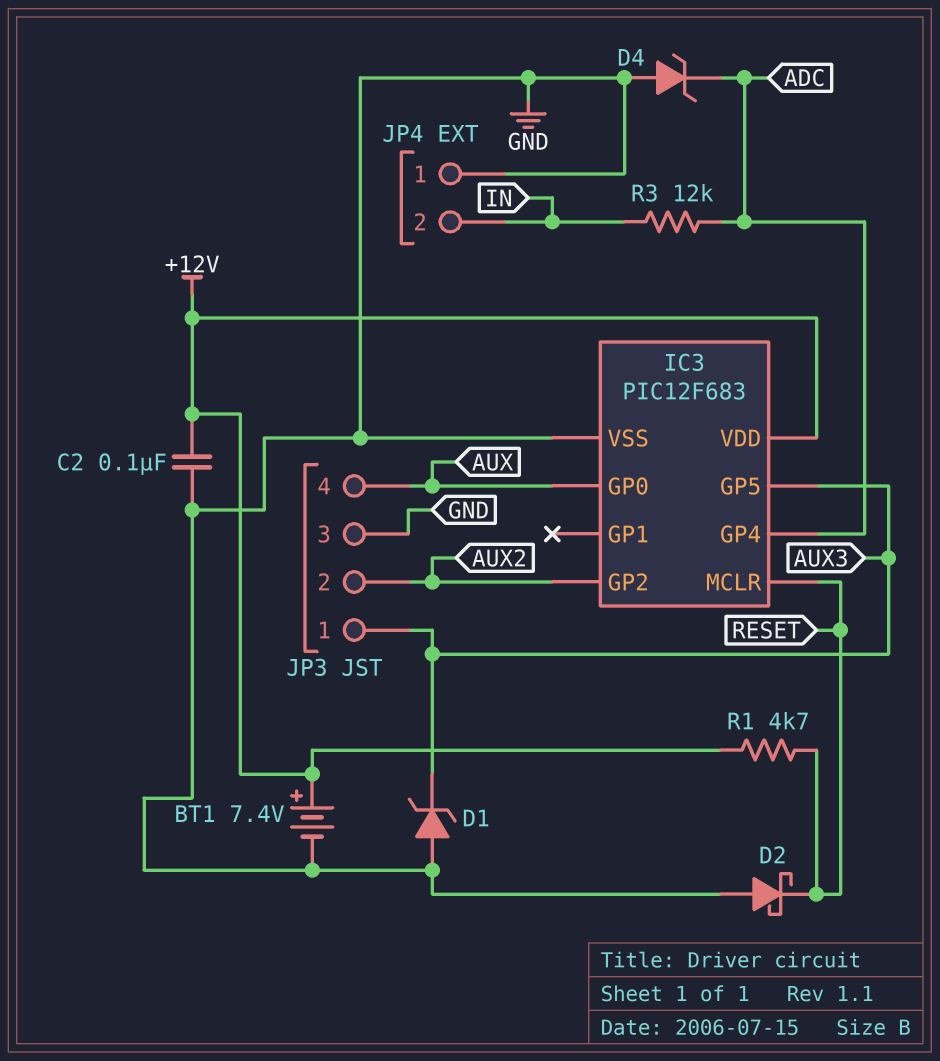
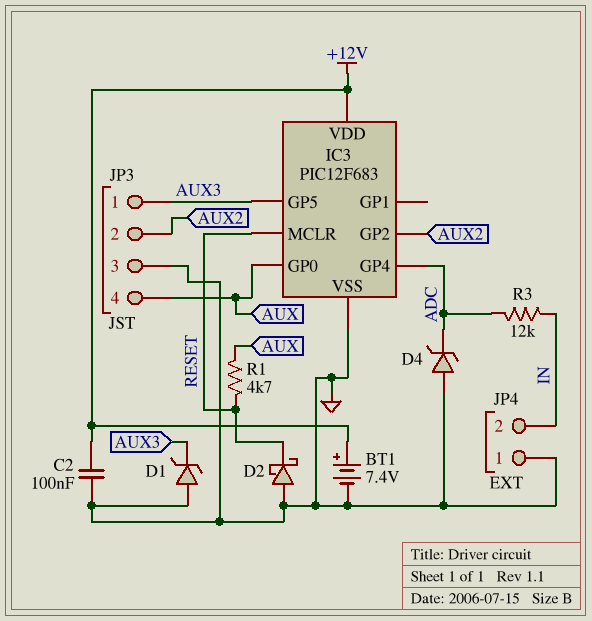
R1: 4.7k (+12V, RESET) -> 4.7k (AUX, RESET)

